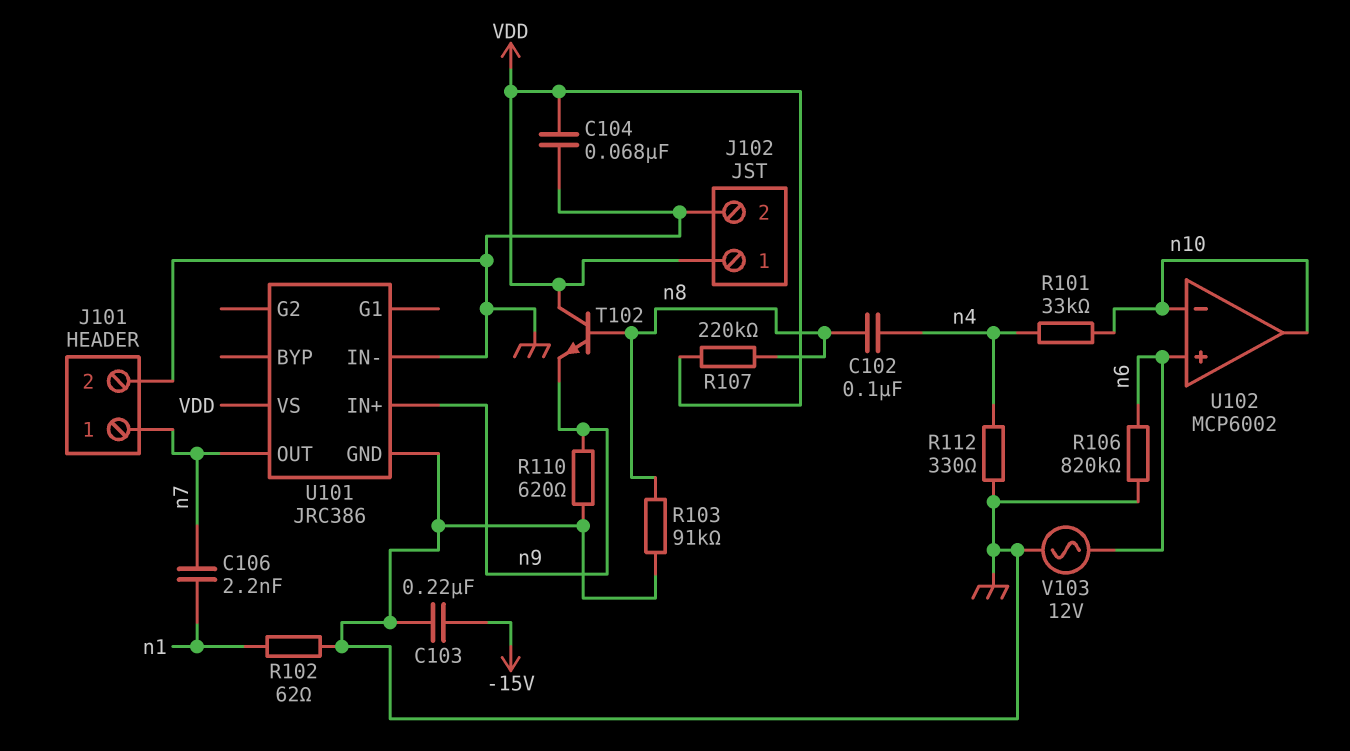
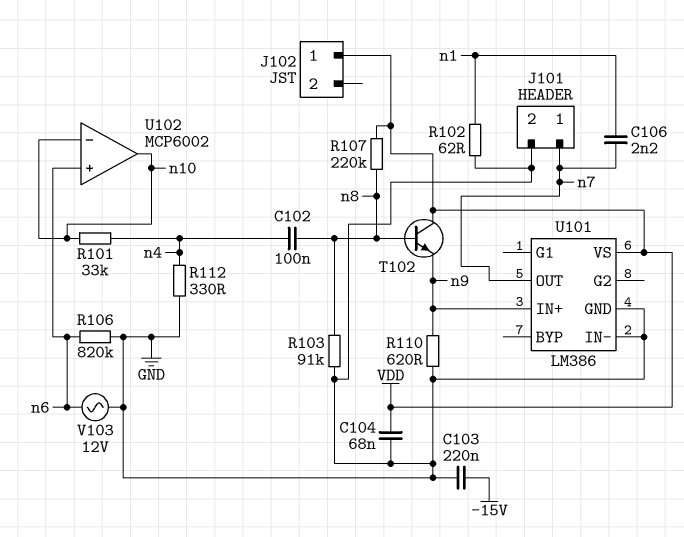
J102 pin 2: GND -> none
U101: JRC386 -> LM386

